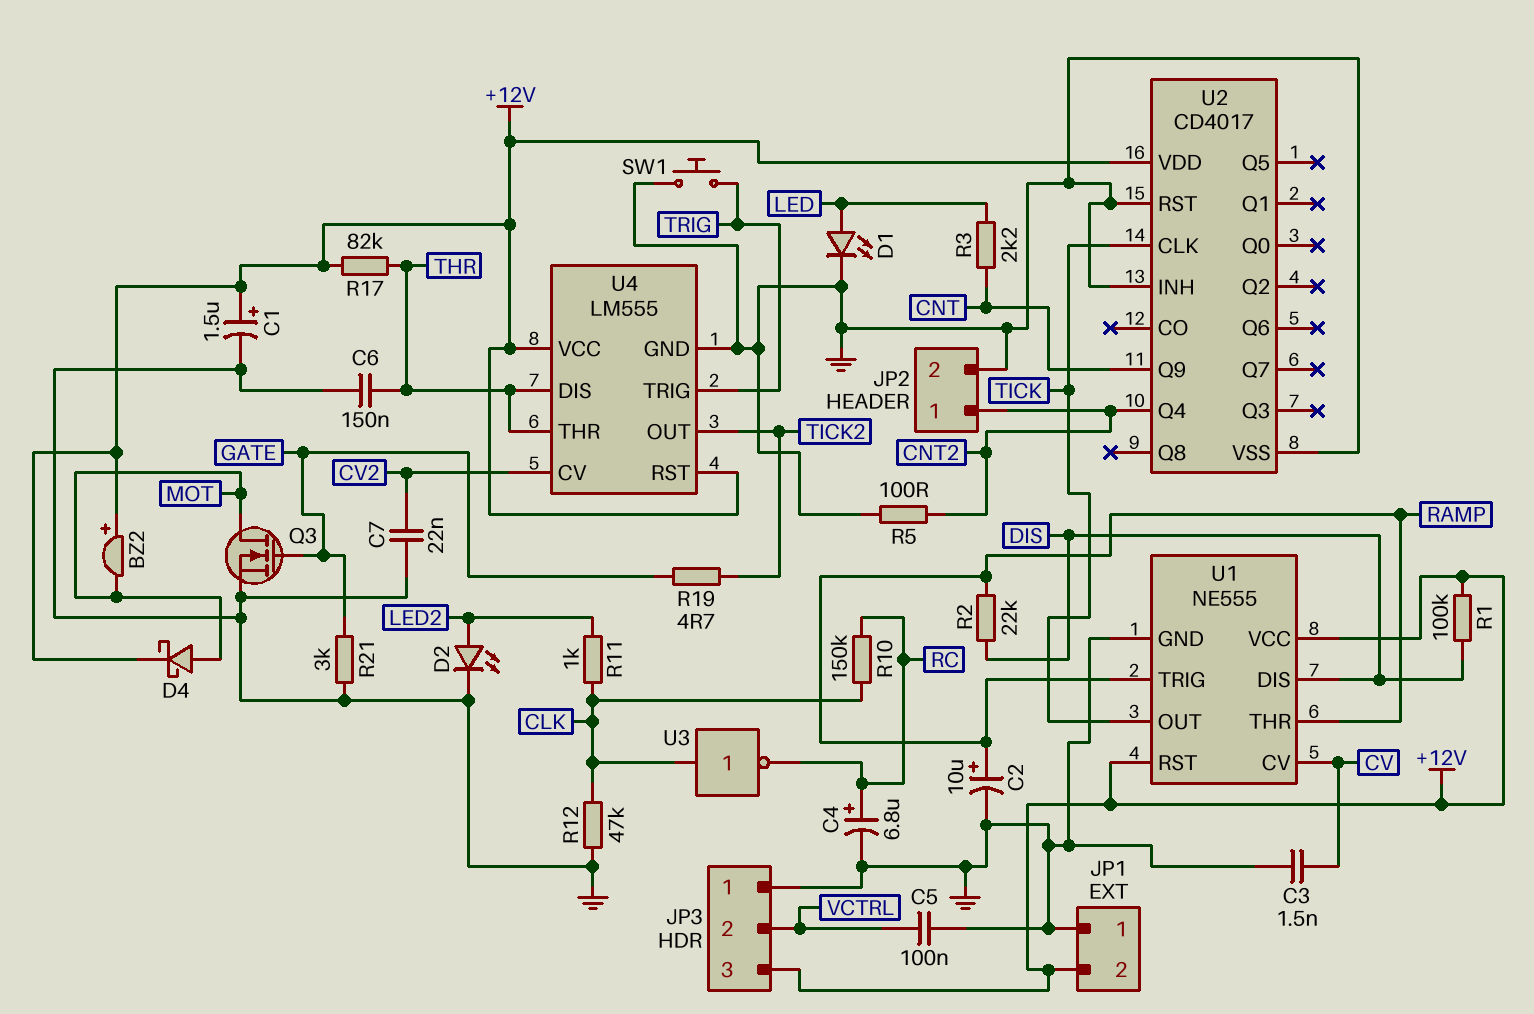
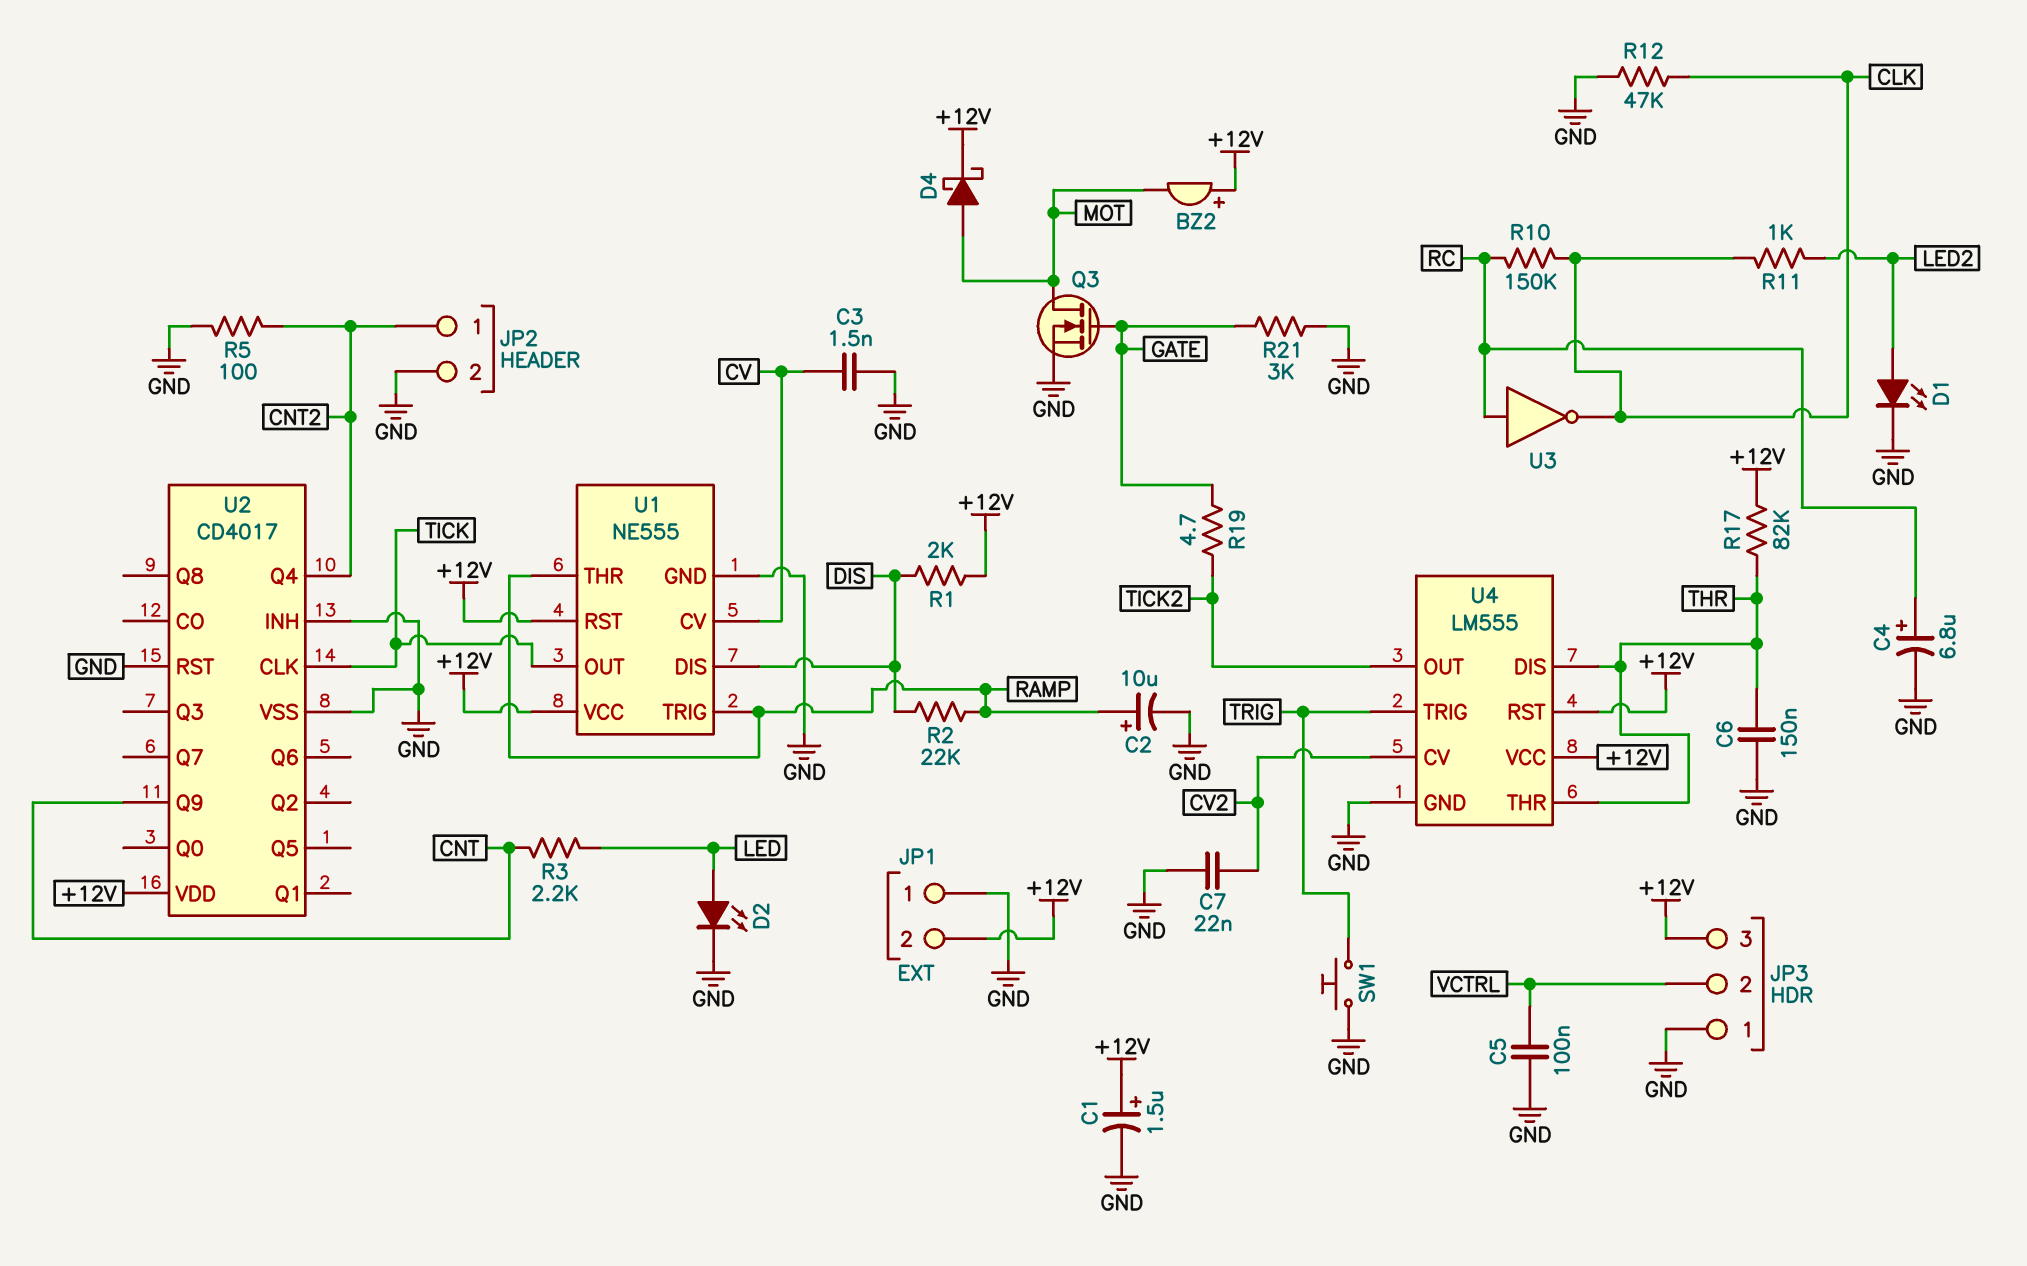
D1: LED (A LED, K GND) -> LED (A LED2, K GND)
D2: LED (A LED2, K GND) -> LED (A LED, K GND)
R1: 100k (+12V, DIS) -> 2k (+12V, DIS)
U3: NOT (in CLK, out RC) -> NOT (in RC, out CLK)

